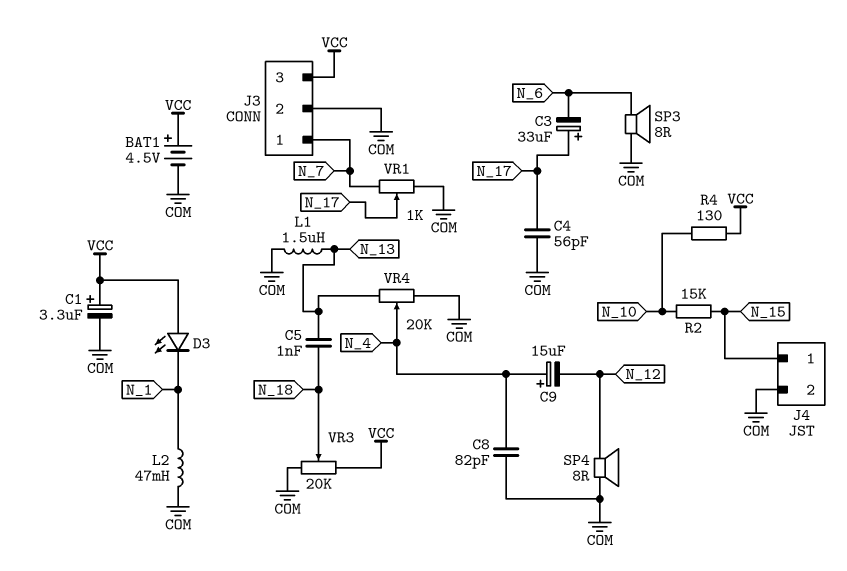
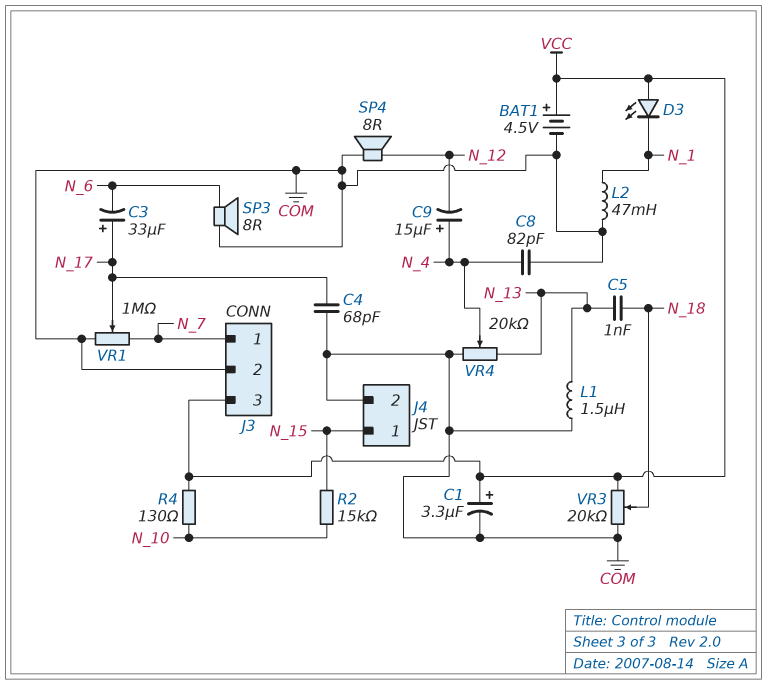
C4: 56pF (COM, N_17) -> 68pF (COM, N_17)
VR1: 1k (COM, N_7, wiper N_17) -> 1M (COM, N_7, wiper N_17)

